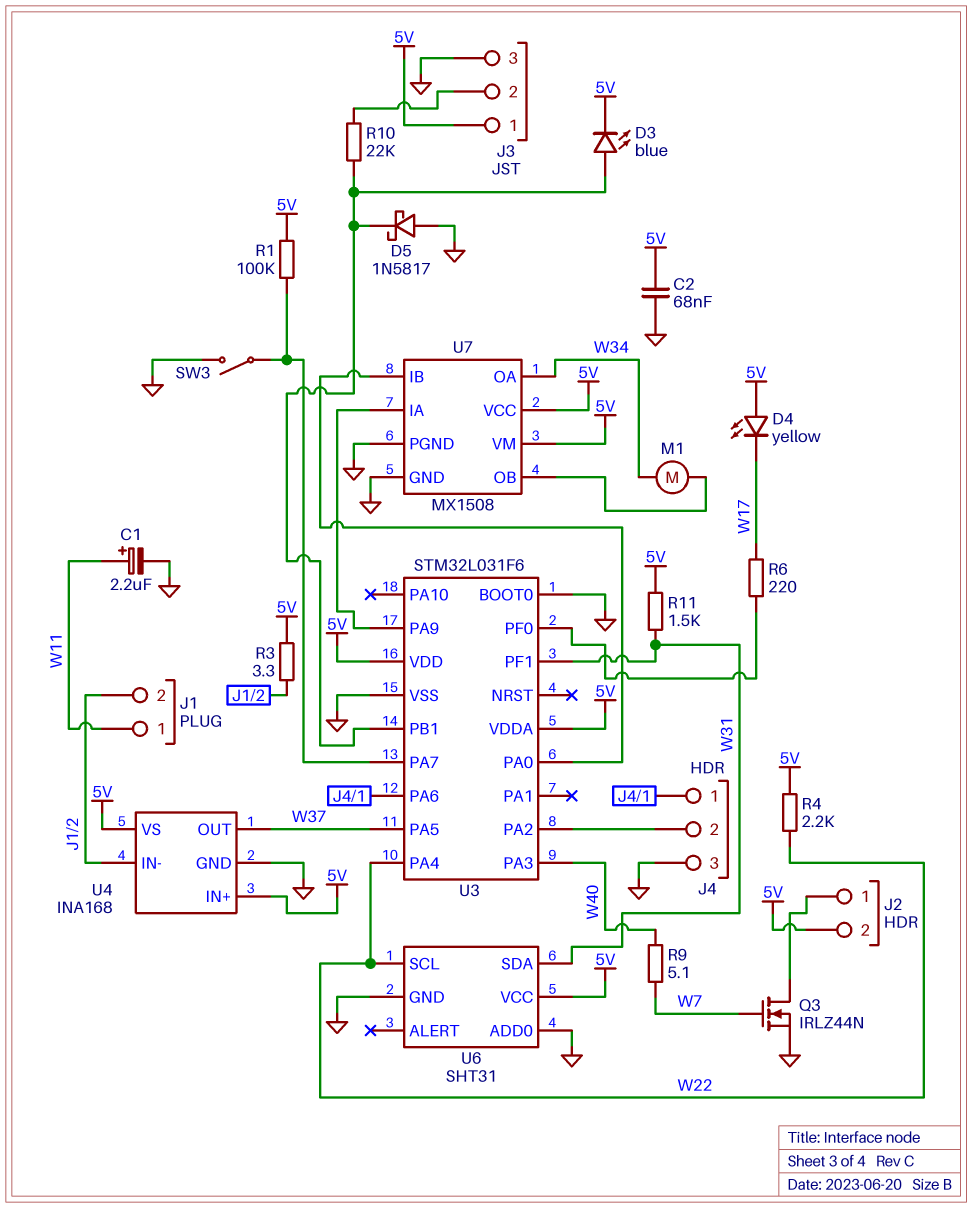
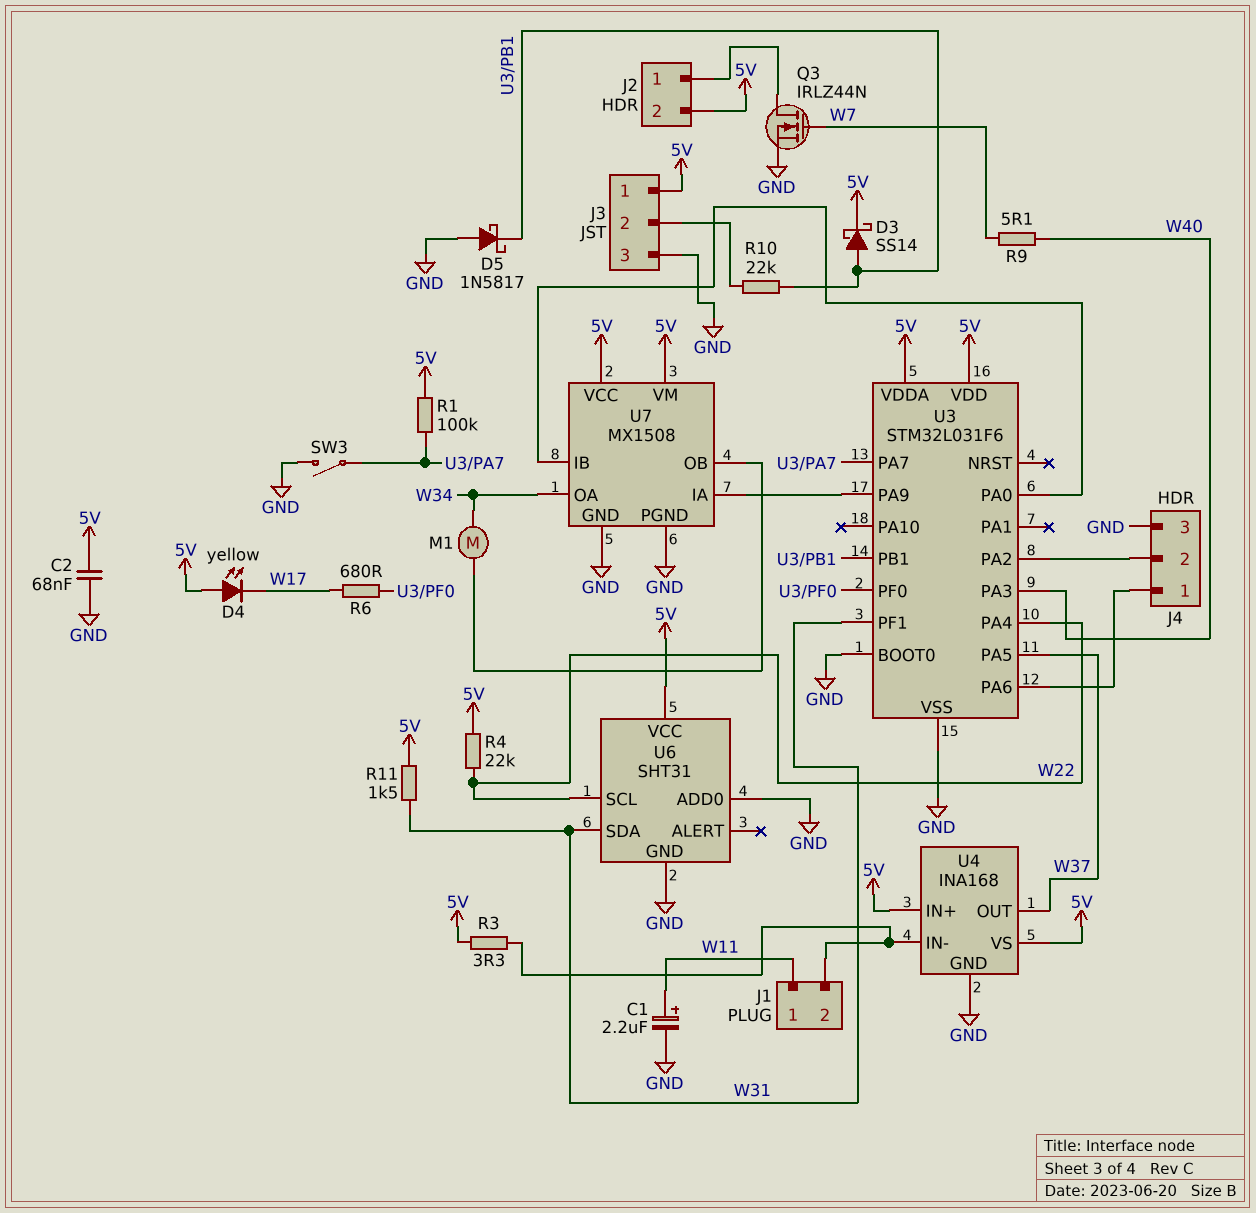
D3: LED blue (A U3/PB1, K 5V) -> schottky SS14 (A U3/PB1, K 5V)
R4: 2.2k (5V, W22) -> 22k (5V, W22)
R6: 220 (U3/PF0, W17) -> 680 (U3/PF0, W17)

